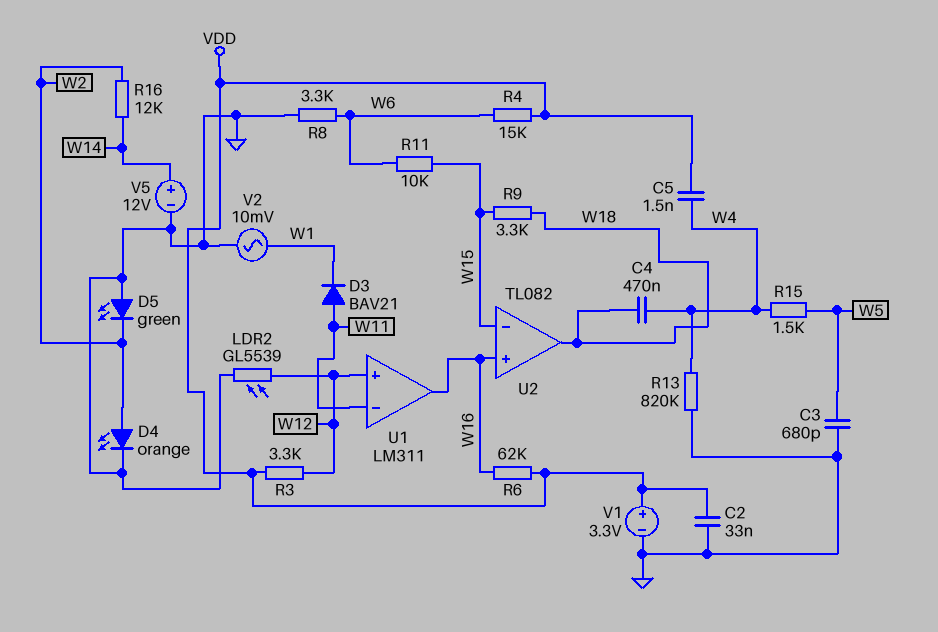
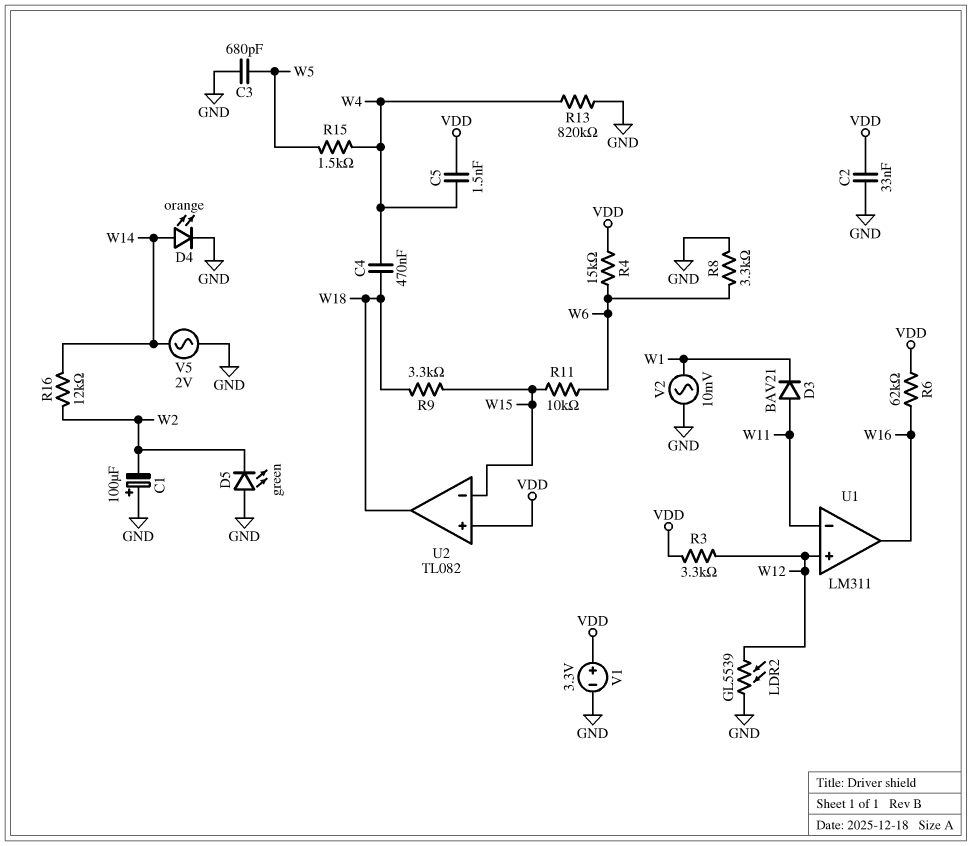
C1: none -> 100uF (plus GND, minus W2)
D4: LED orange (A W2, K GND) -> LED orange (A W14, K GND)
U2 pin in+: W16 -> VDD
V5: 12V (plus W14, minus GND) -> AC 2V (GND, W14)

